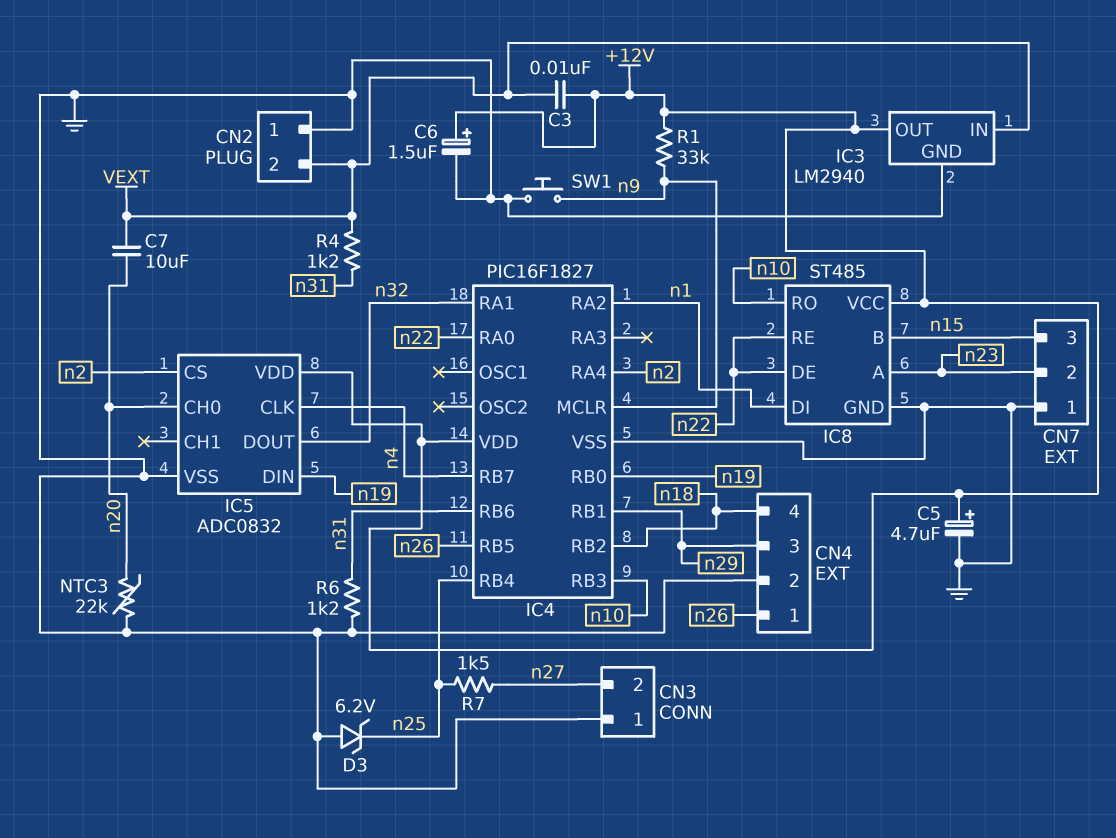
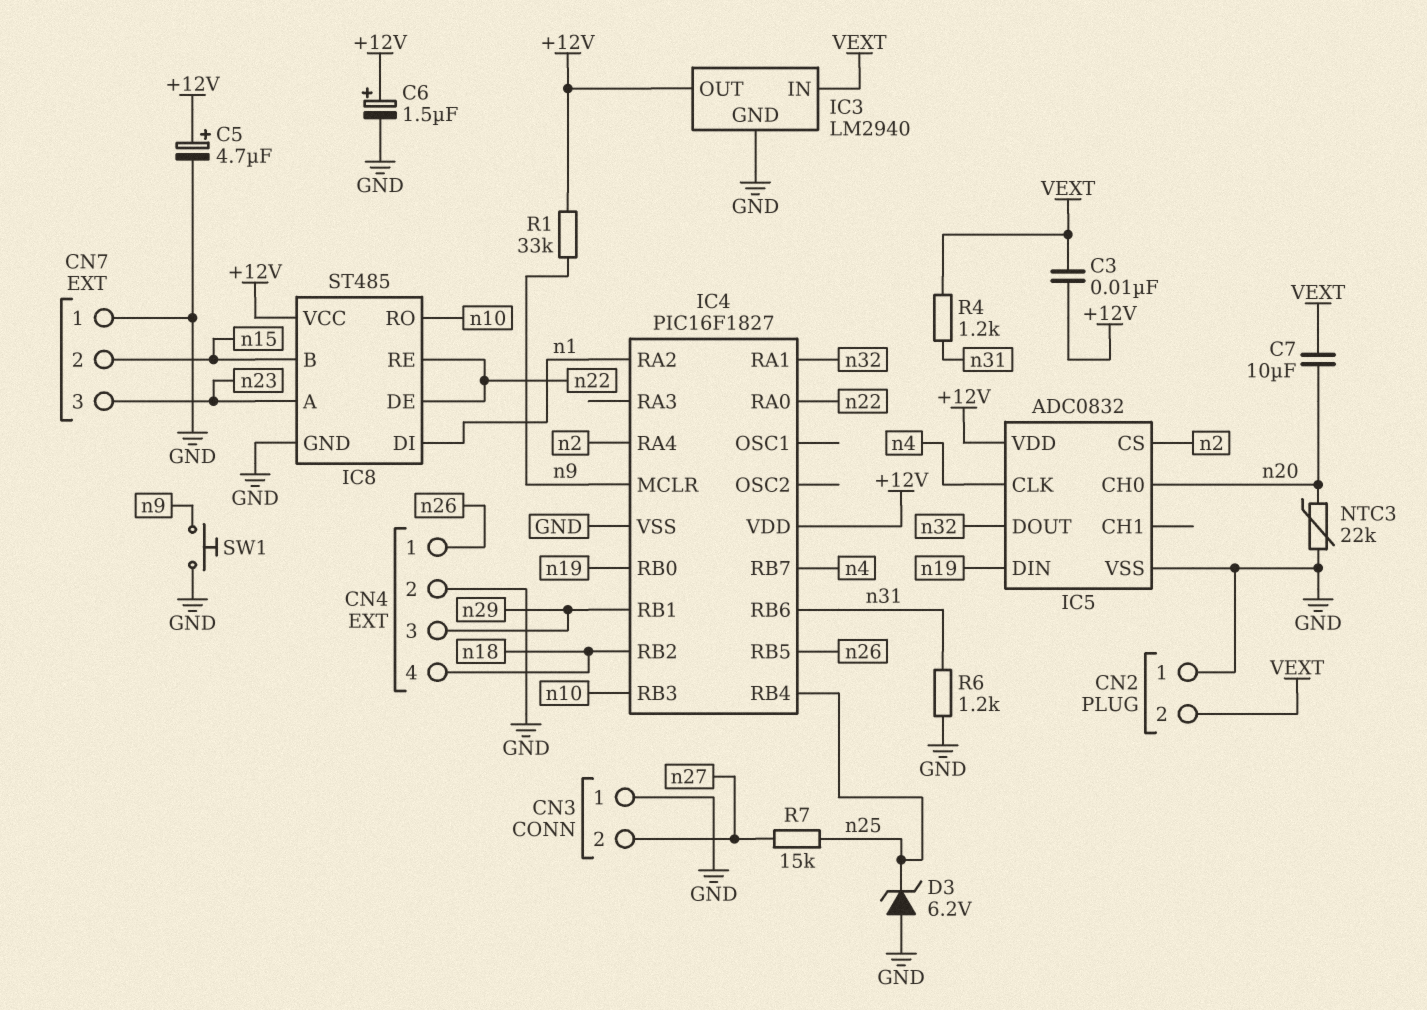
CN7 pin 2: n23 -> n15
CN7 pin 3: n15 -> n23
R7: 1.5k (n25, n27) -> 15k (n25, n27)

